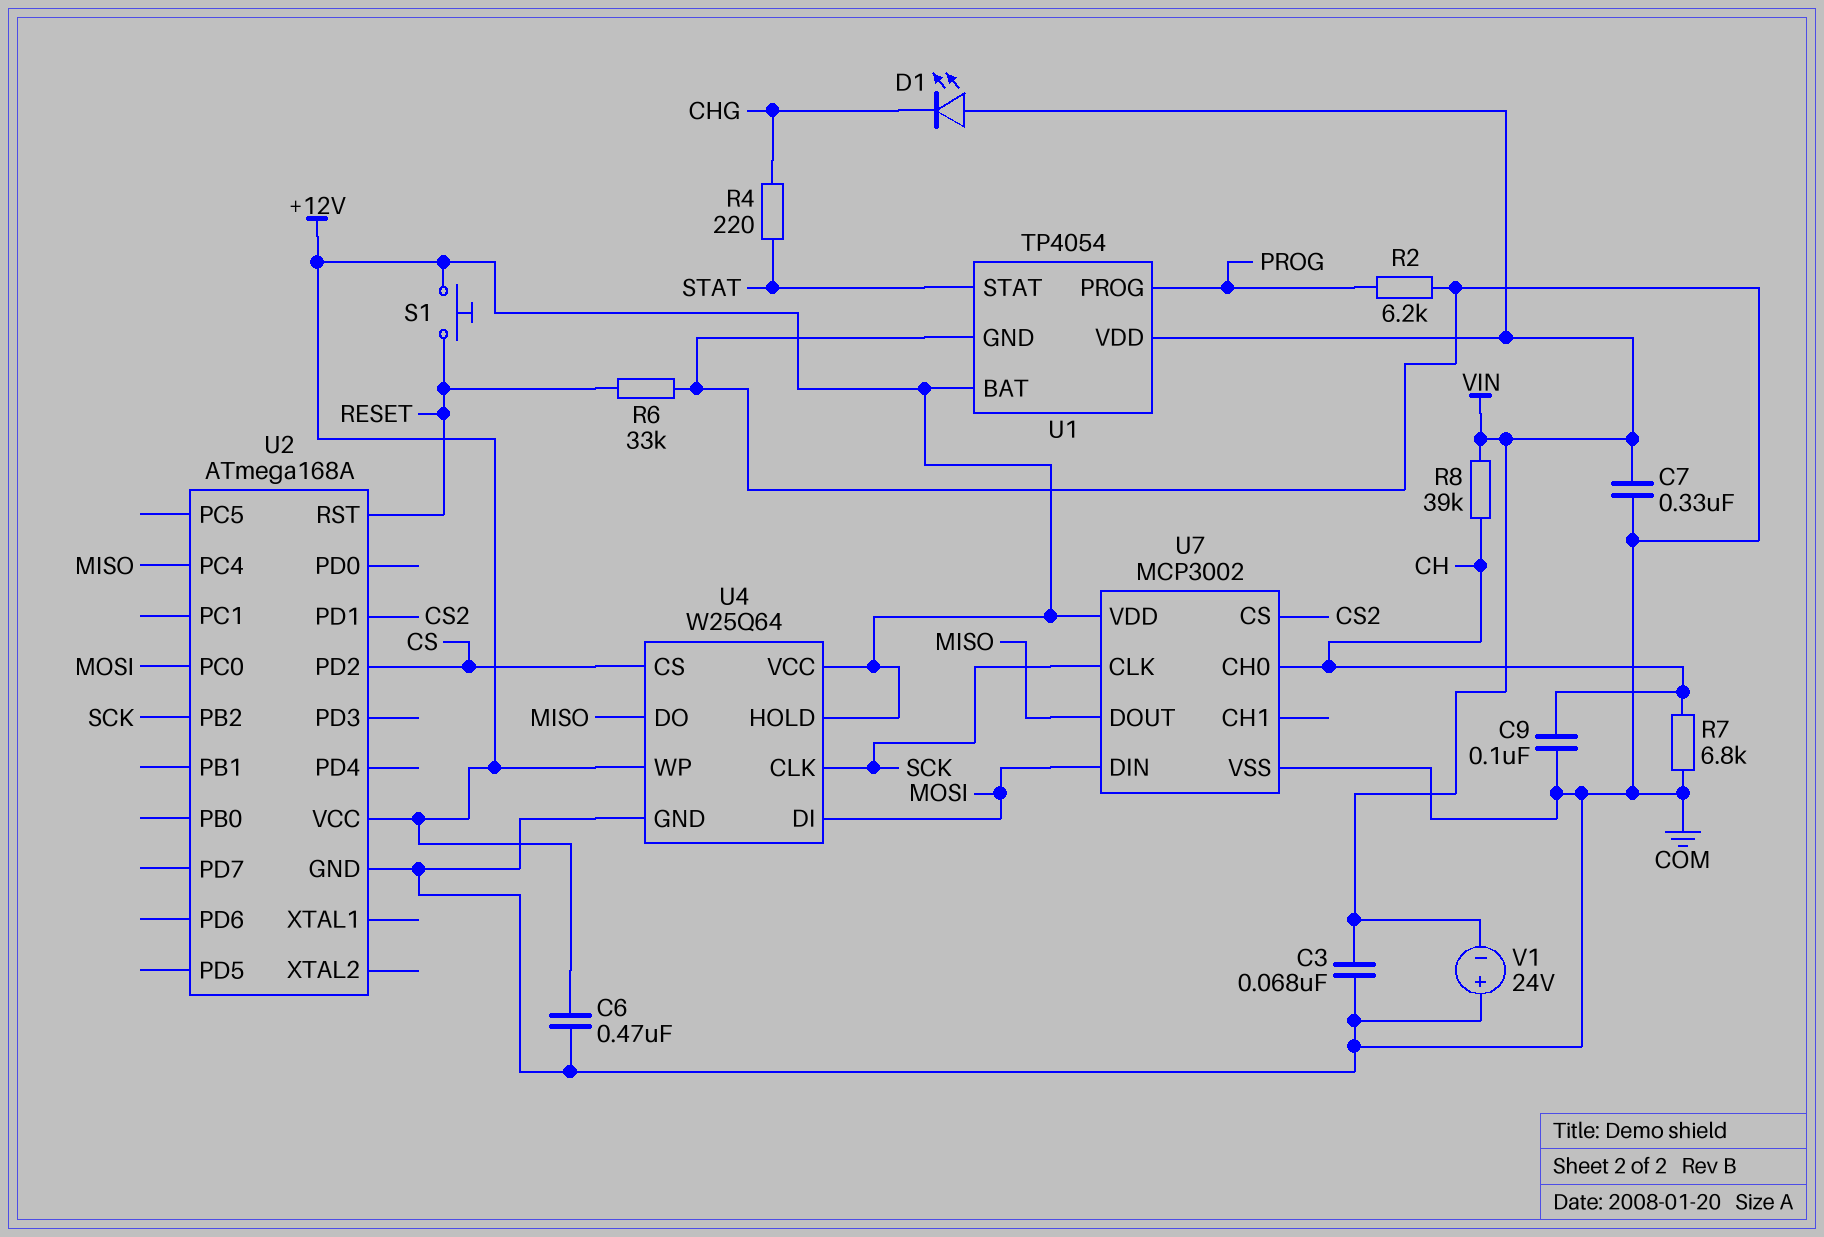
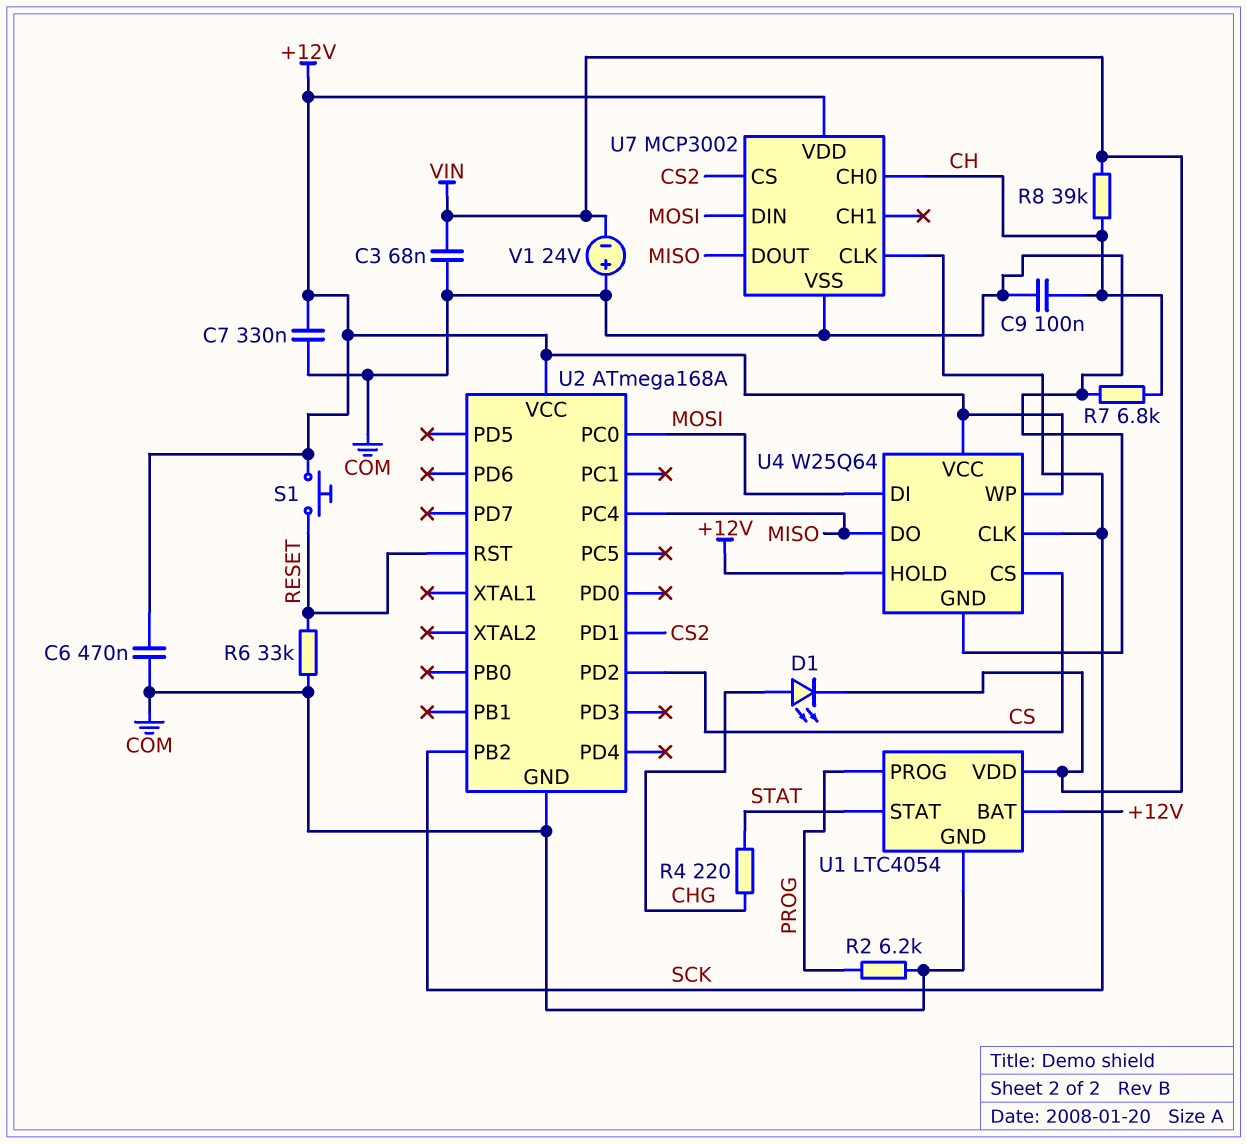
C7: 330nF (COM, VIN) -> 330nF (+12V, COM)
D1: LED (A VIN, K CHG) -> LED (A CHG, K VIN)
U1: TP4054 -> LTC4054

